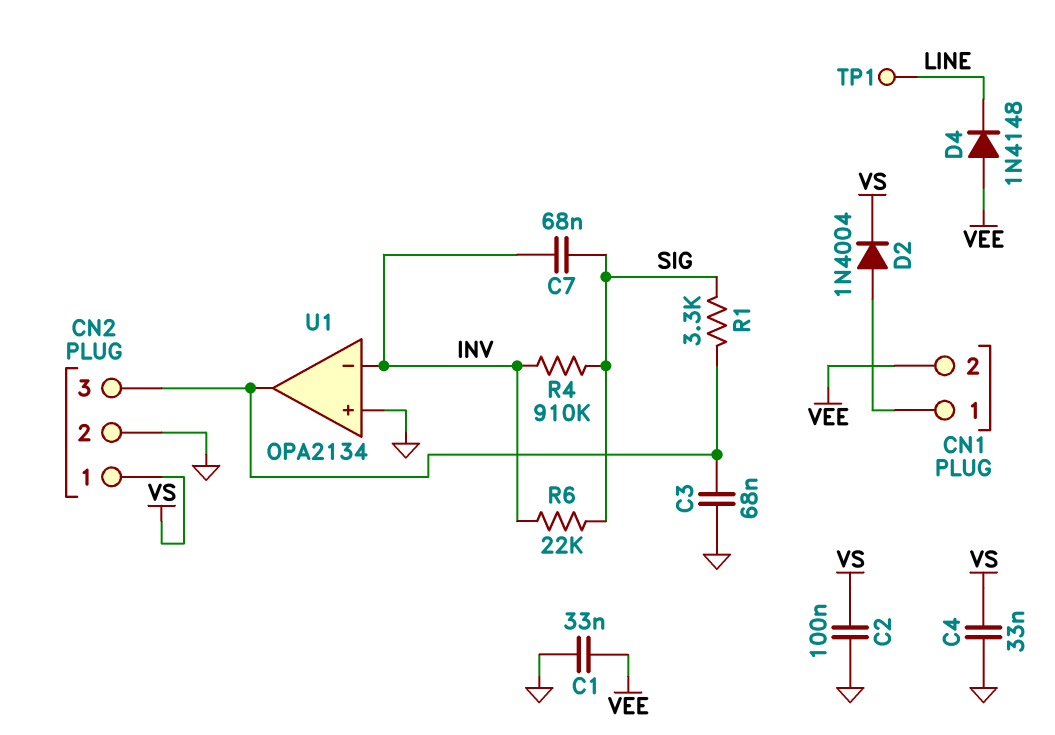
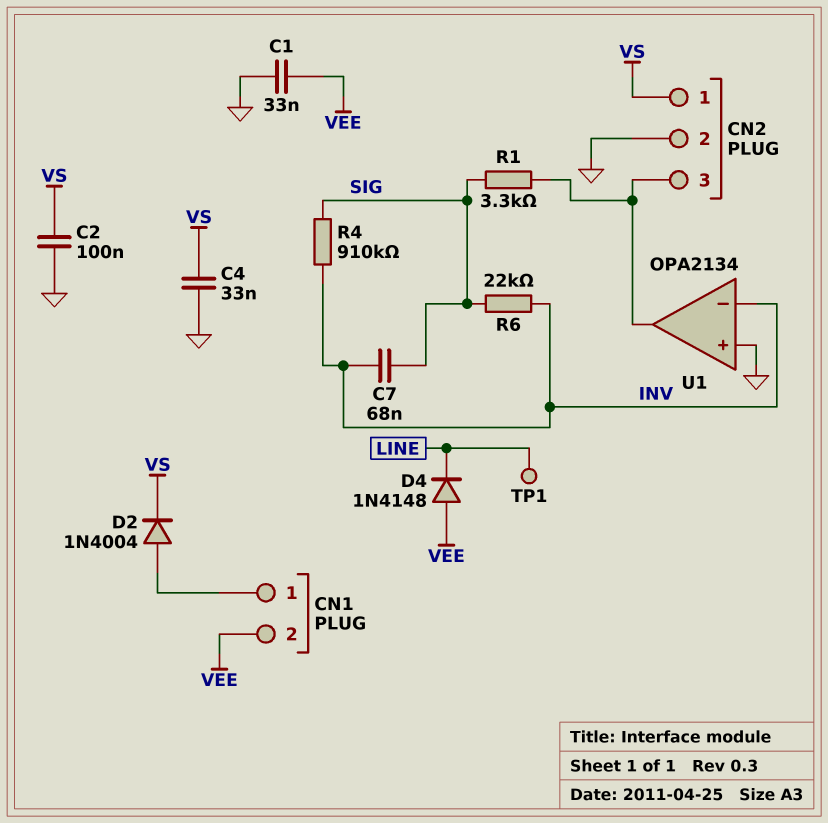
C3: 68nF (CN2/3, GND) -> none

